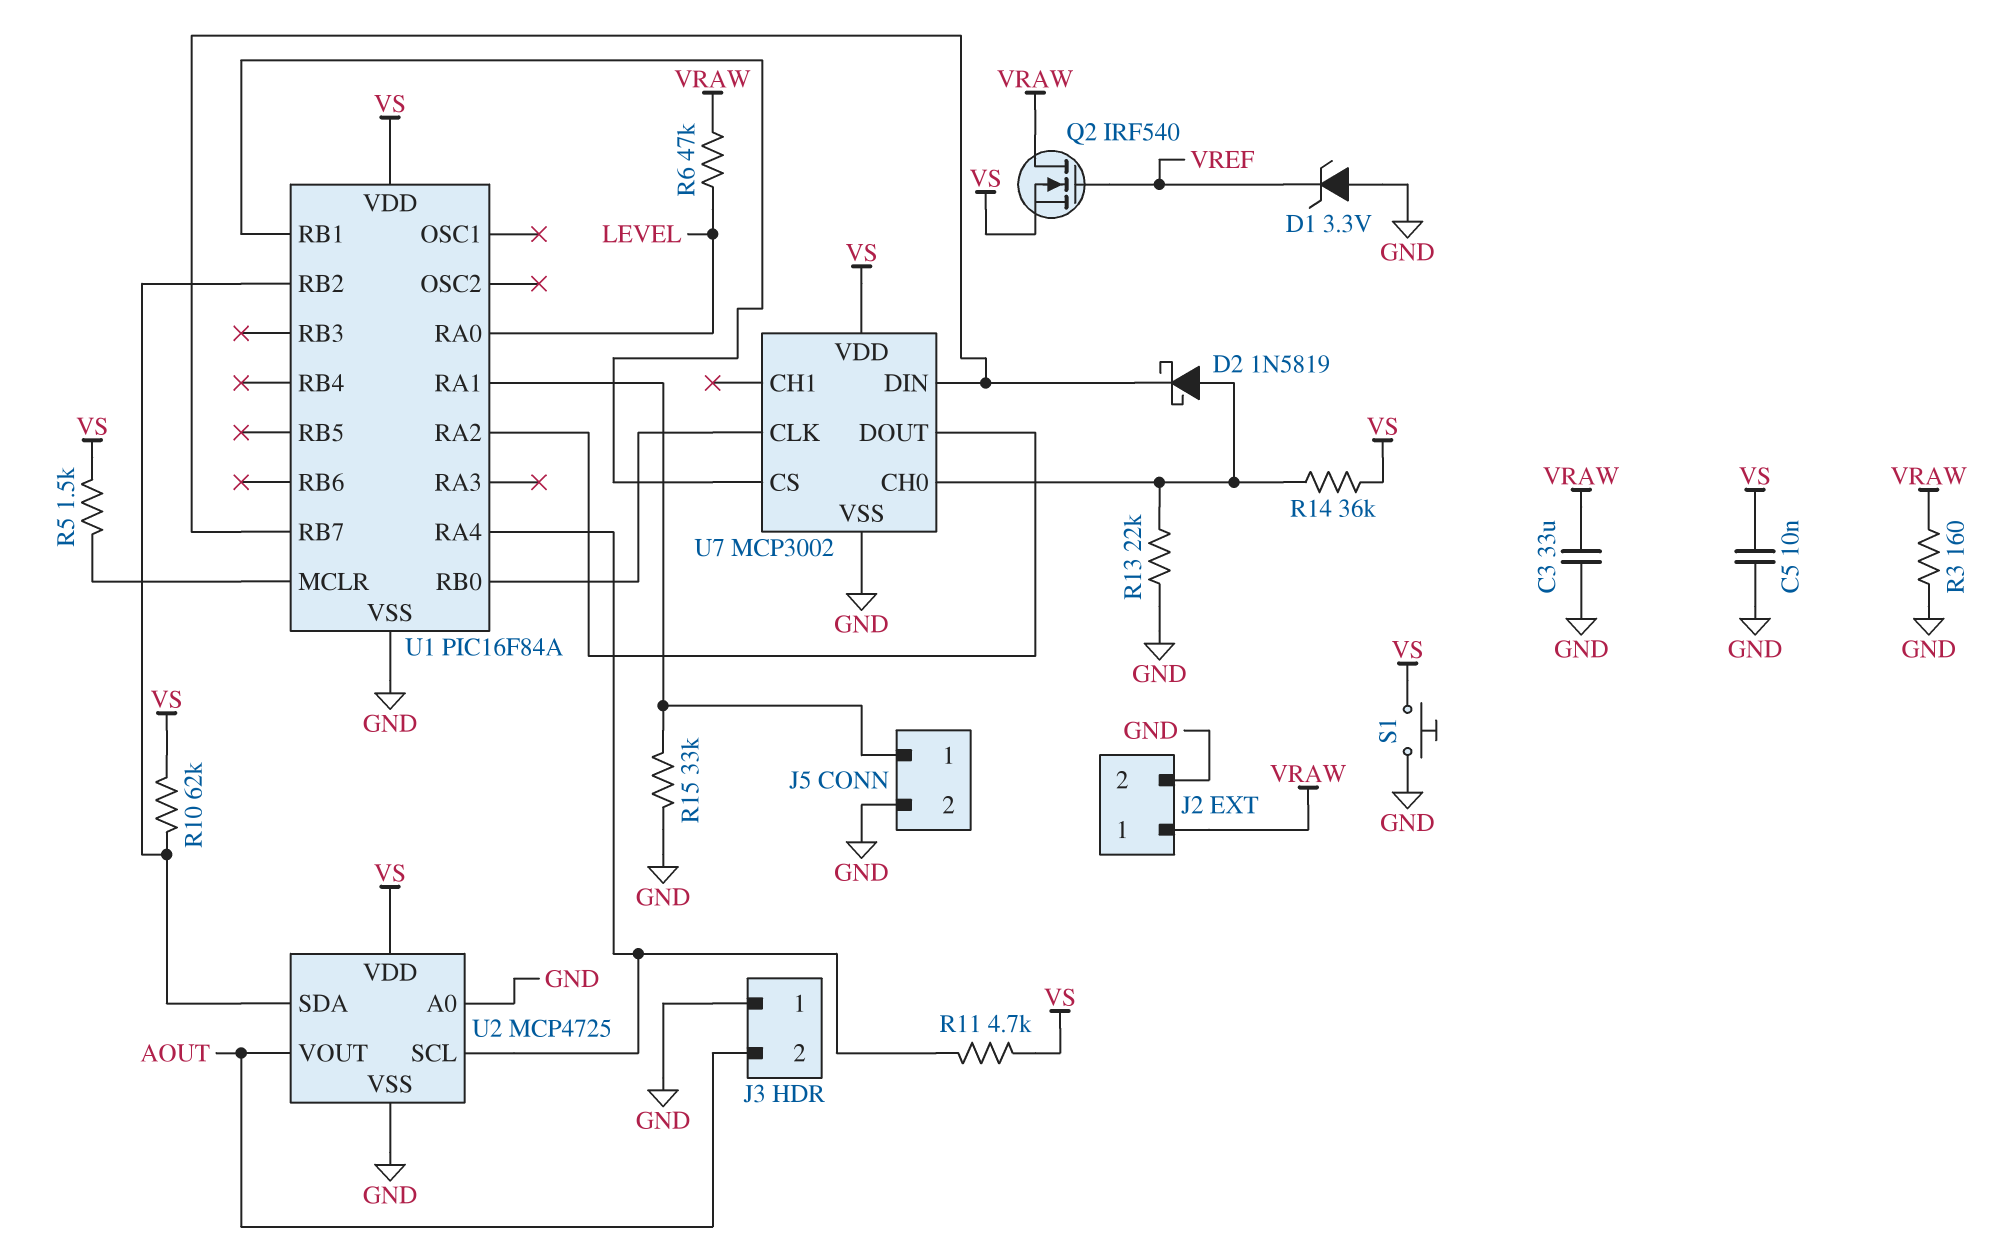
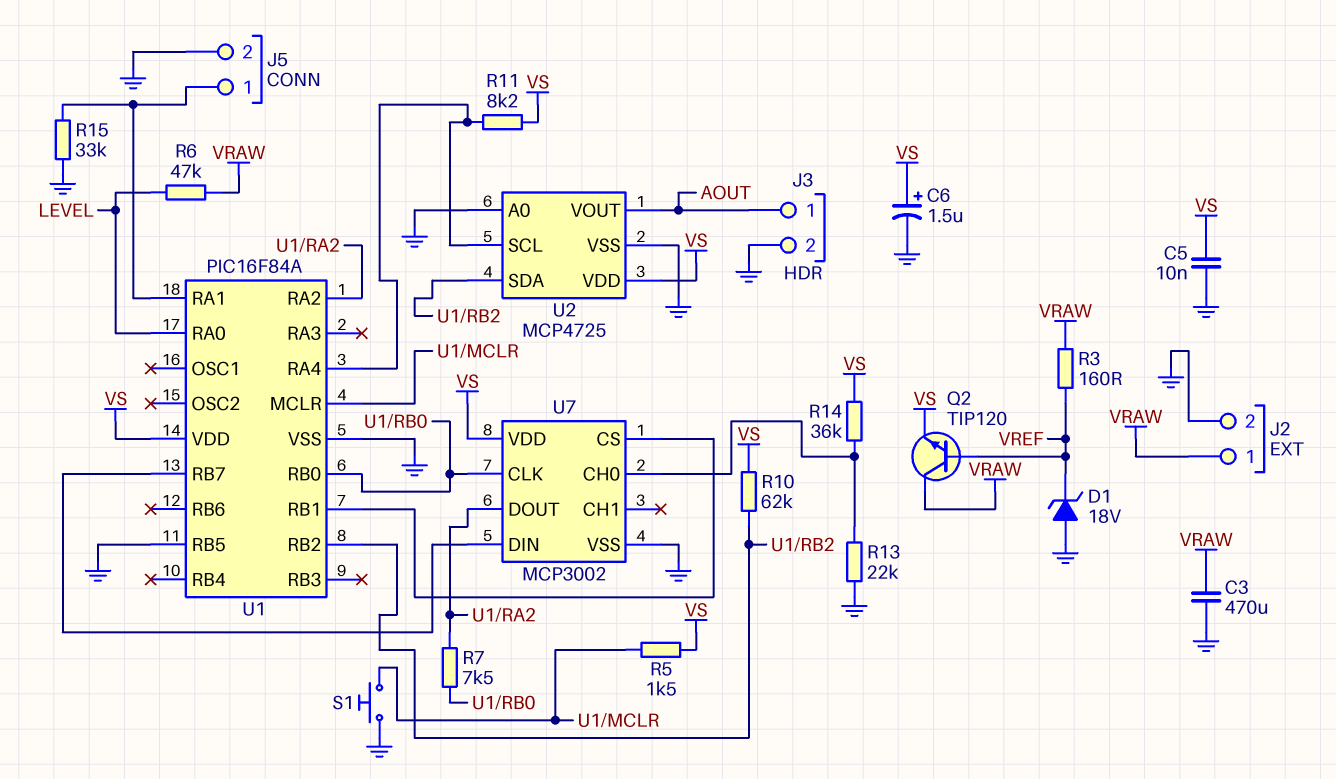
C3: 33uF (GND, VRAW) -> 470uF (GND, VRAW)
C6: none -> 1.5uF (plus VS, minus GND)
D1: zener 3.3V (A GND, K VREF) -> zener 18V (A GND, K VREF)
D2: schottky 1N5819 (A U7/CH0, K U1/RB7) -> none
J3 pin 1: GND -> AOUT
J3 pin 2: AOUT -> GND
Q2: NMOS IRF540 (G VREF, D VRAW, S VS) -> NPN TIP120 (B VREF, C VRAW, E VS)
R3: 160 (GND, VRAW) -> 160 (VRAW, VREF)
R7: none -> 7.5k (U1/RA2, U1/RB0)
R11: 4.7k (U1/RA4, VS) -> 8.2k (U1/RA4, VS)
S1: button (GND, VS) -> button (GND, U1/MCLR)
U1 pin RB5: none -> GND

